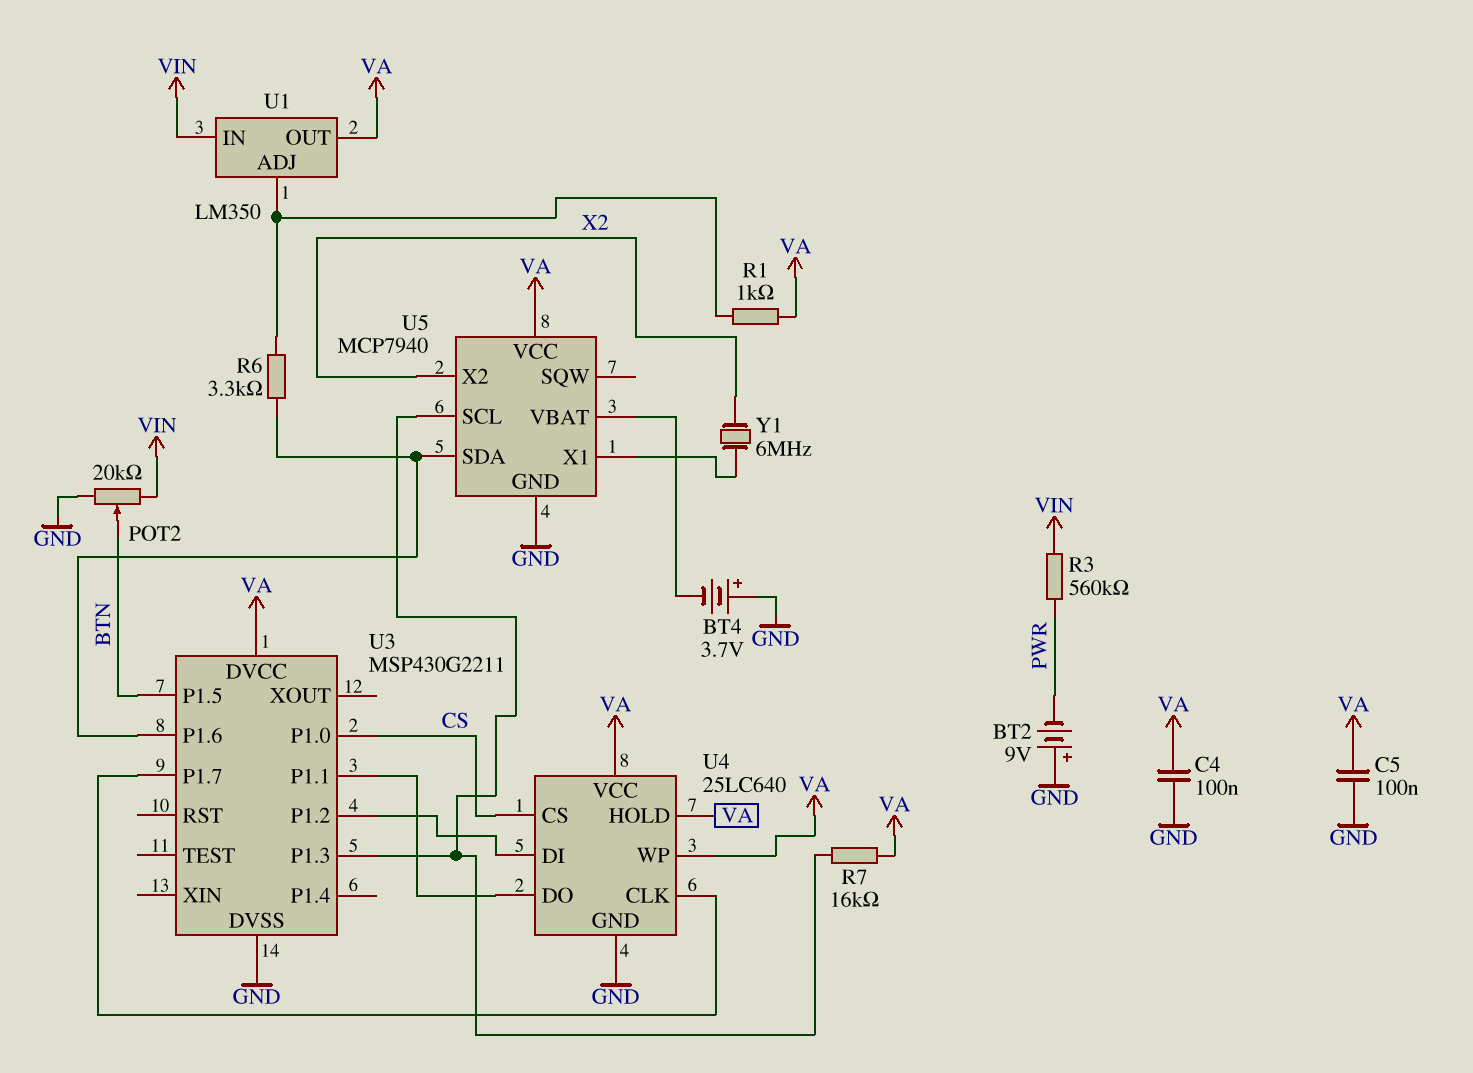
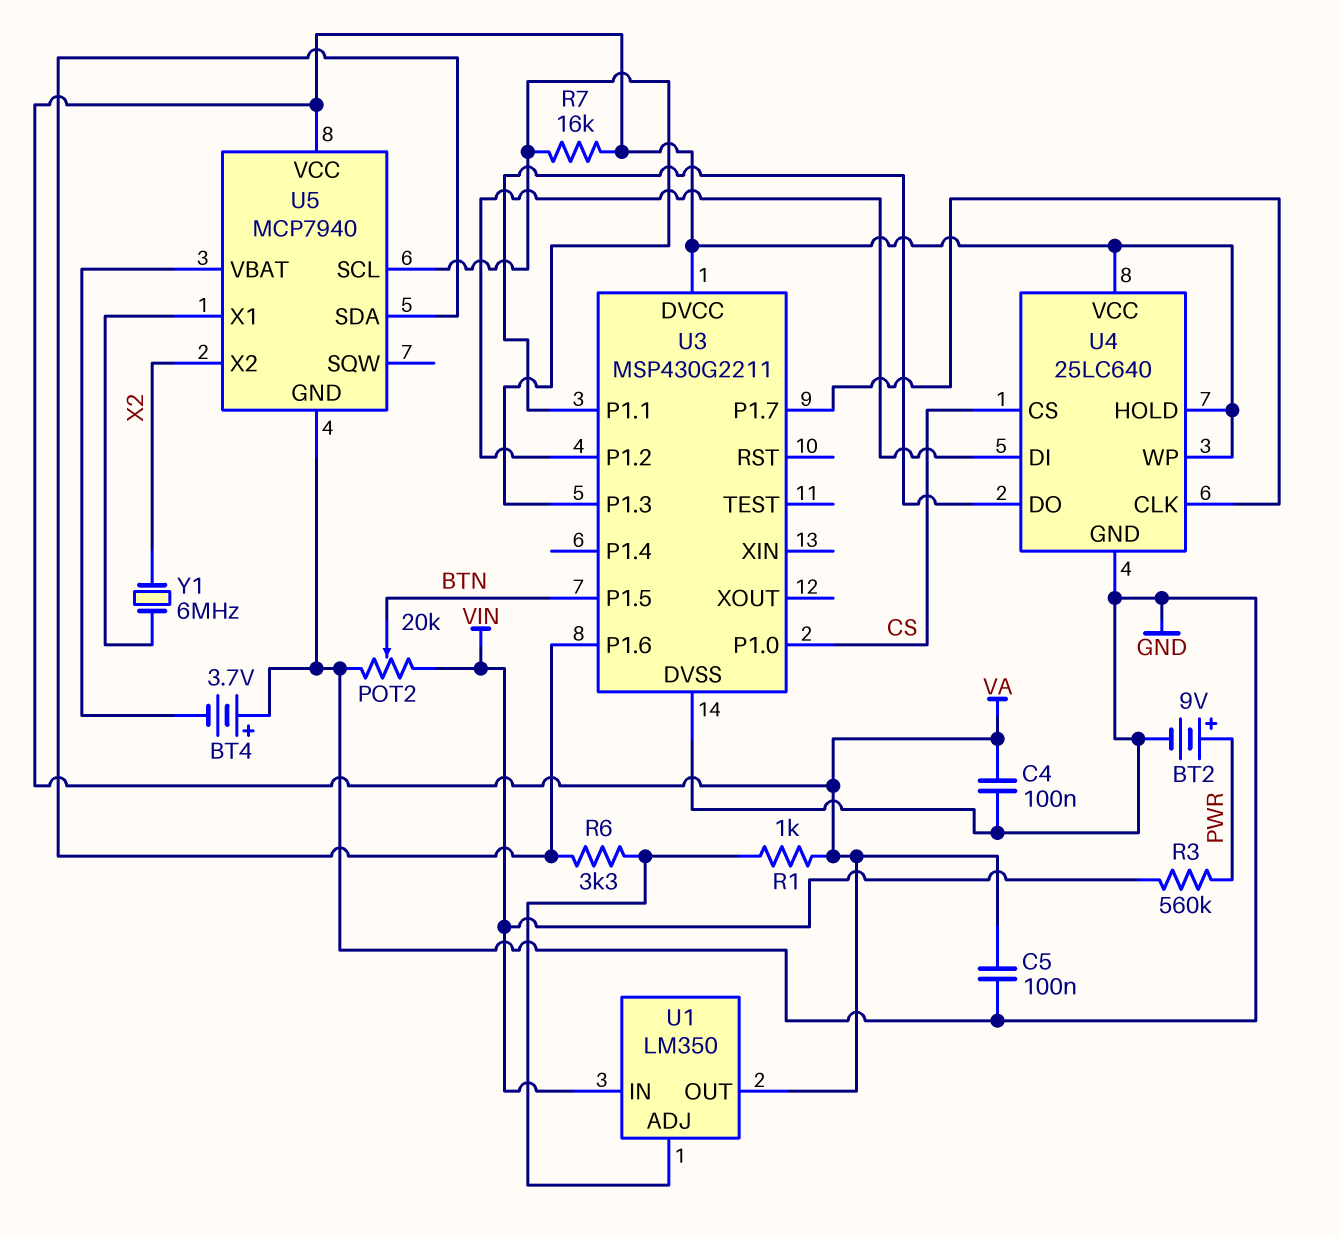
BT2: 9V (plus GND, minus PWR) -> 9V (plus PWR, minus GND)

